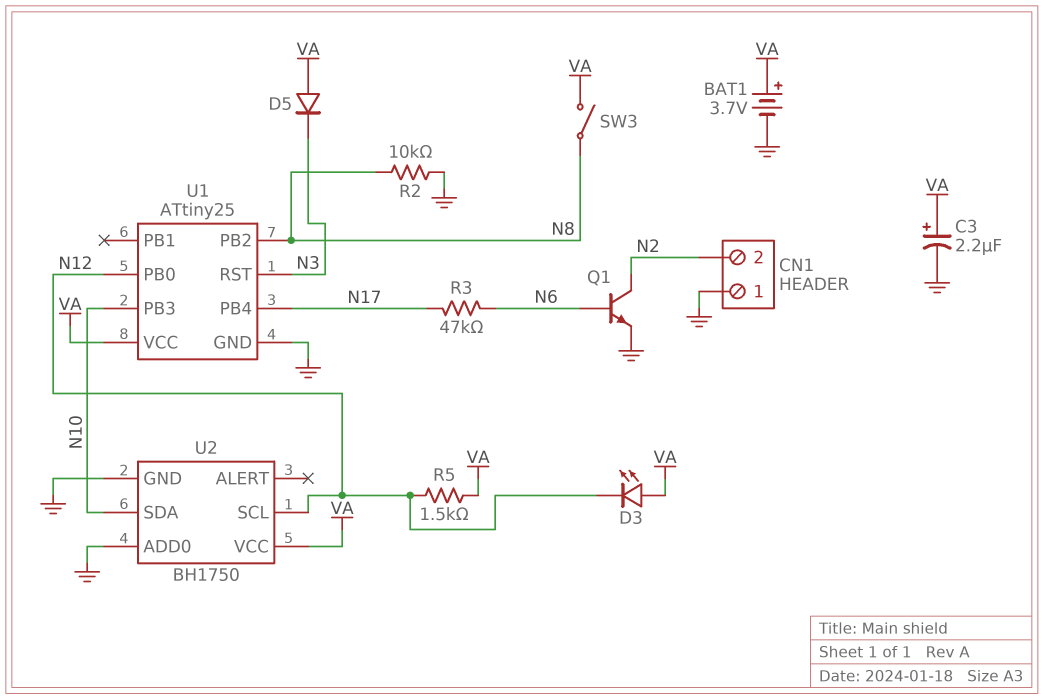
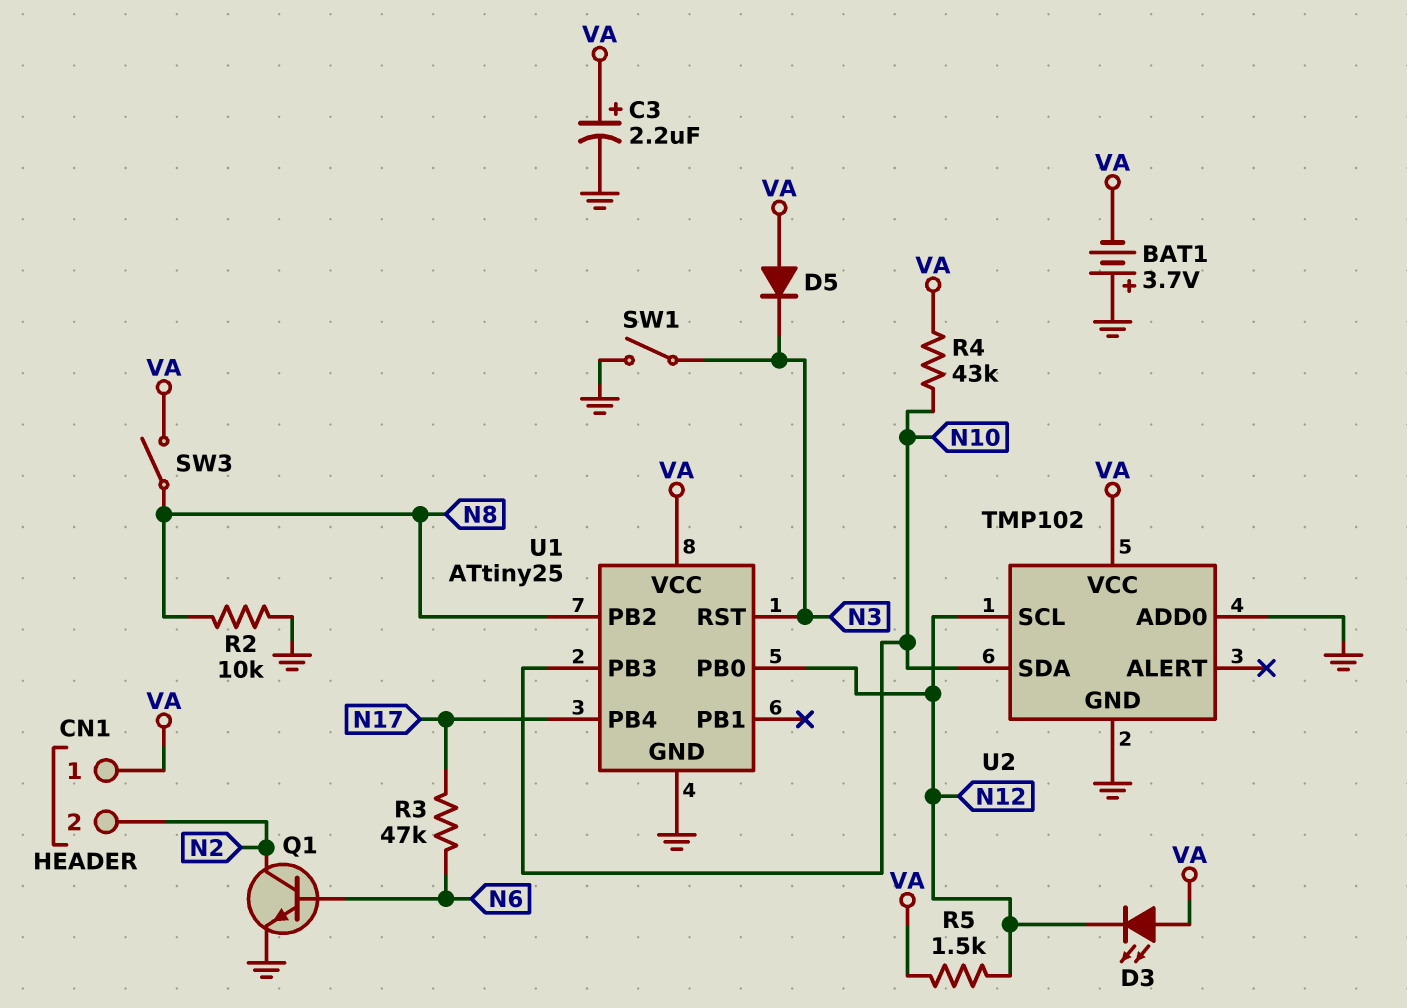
BAT1: 3.7V (plus VA, minus GND) -> 3.7V (plus GND, minus VA)
CN1 pin 1: GND -> VA
R4: none -> 43k (N10, VA)
SW1: none -> switch (GND, N3)
U2: BH1750 -> TMP102

